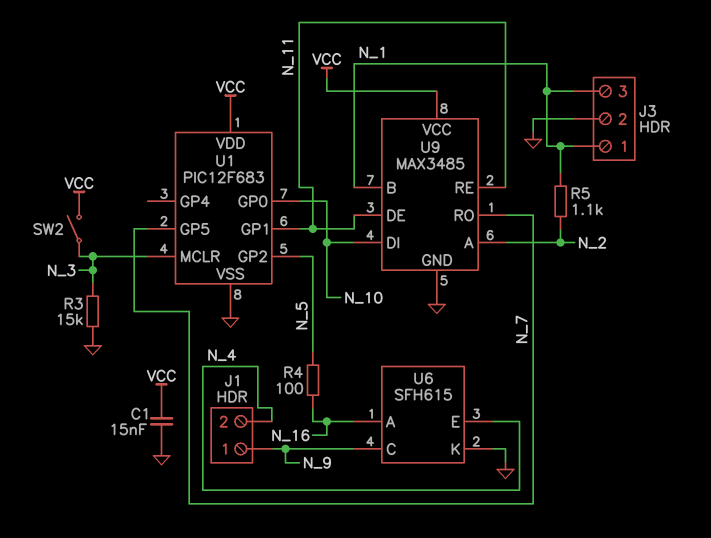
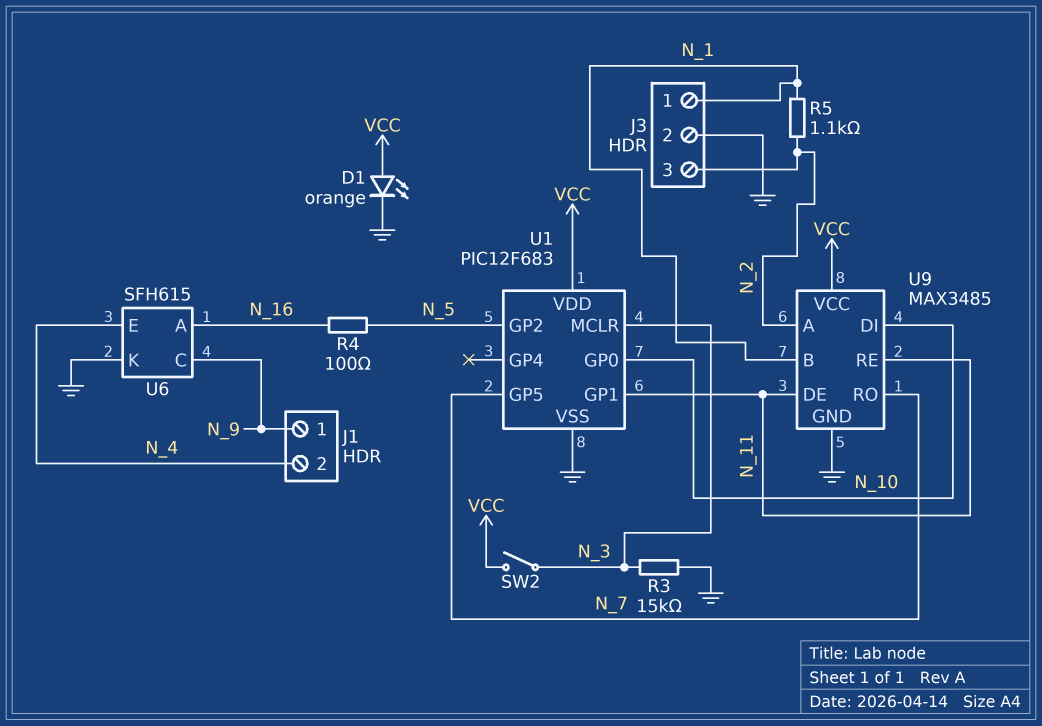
C1: 15nF (GND, VCC) -> none
D1: none -> LED orange (A VCC, K GND)
J3 pin 3: N_1 -> N_2

